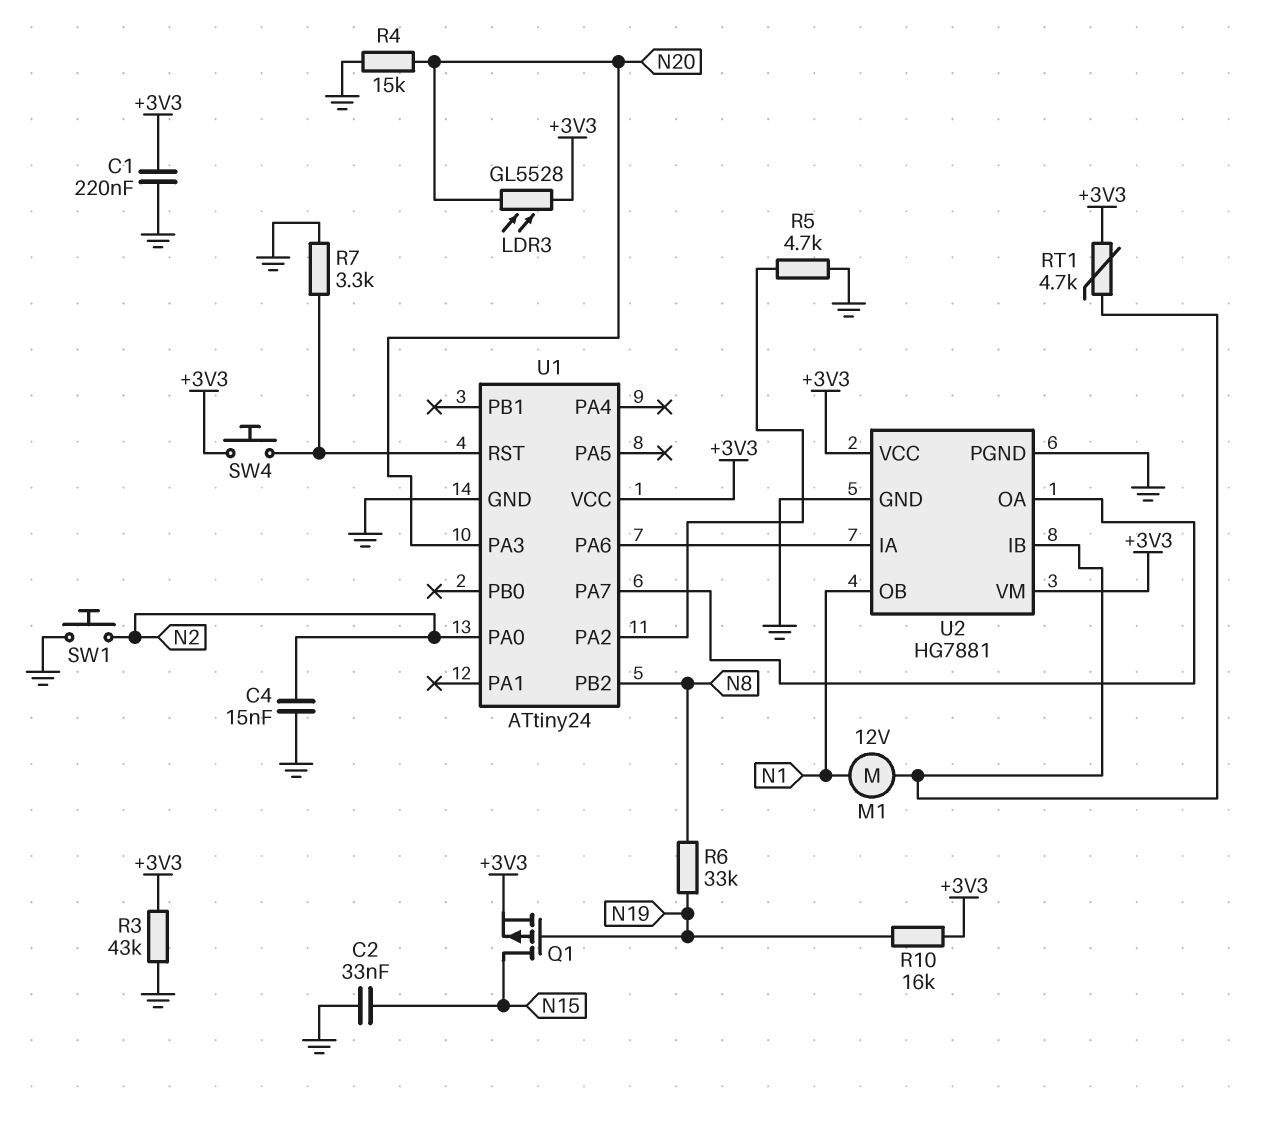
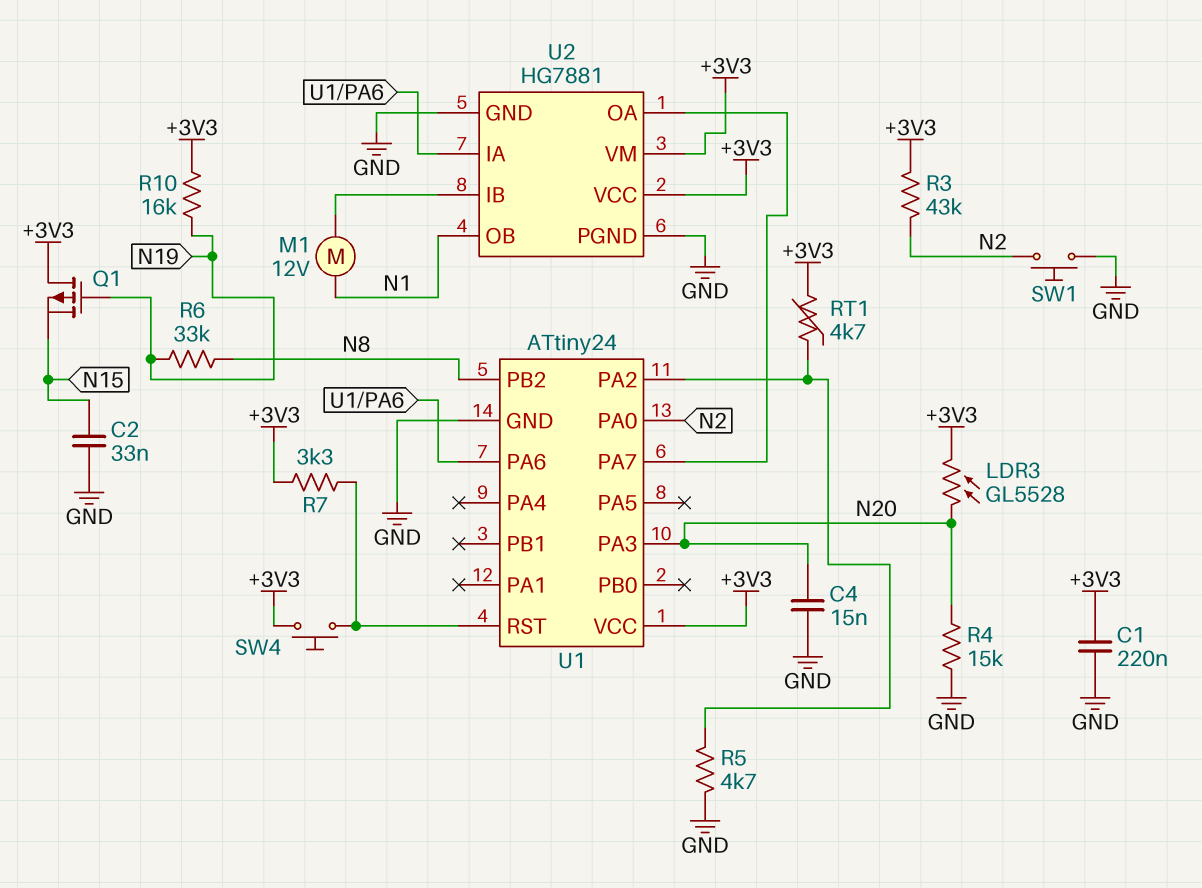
C4: 15nF (GND, N2) -> 15nF (GND, N20)
Q1: PMOS (G N19, D N15, S +3V3) -> PMOS (G N19, D +3V3, S N15)
R3: 43k (+3V3, GND) -> 43k (+3V3, N2)
R7: 3.3k (GND, U1/RST) -> 3.3k (+3V3, U1/RST)
RT1: 4.7k (+3V3, U2/IB) -> 4.7k (+3V3, U1/PA2)

